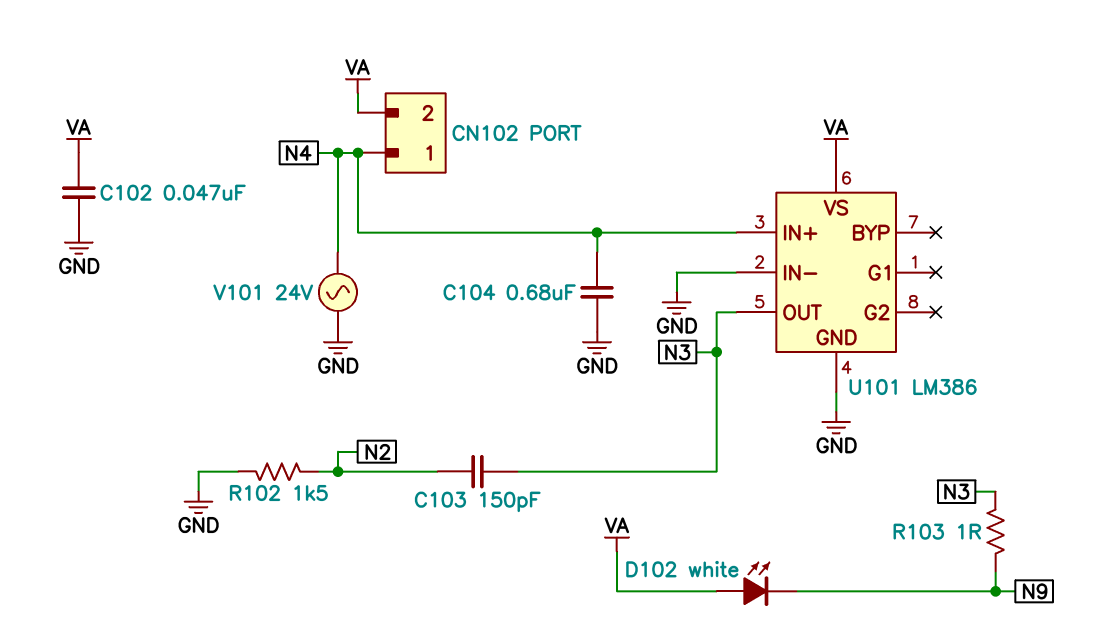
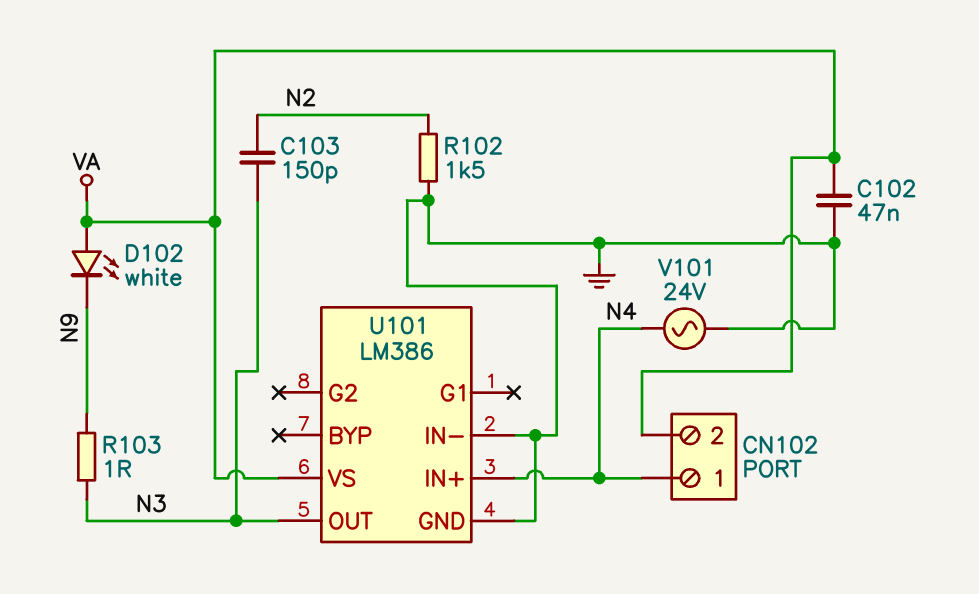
C104: 680nF (GND, N4) -> none

